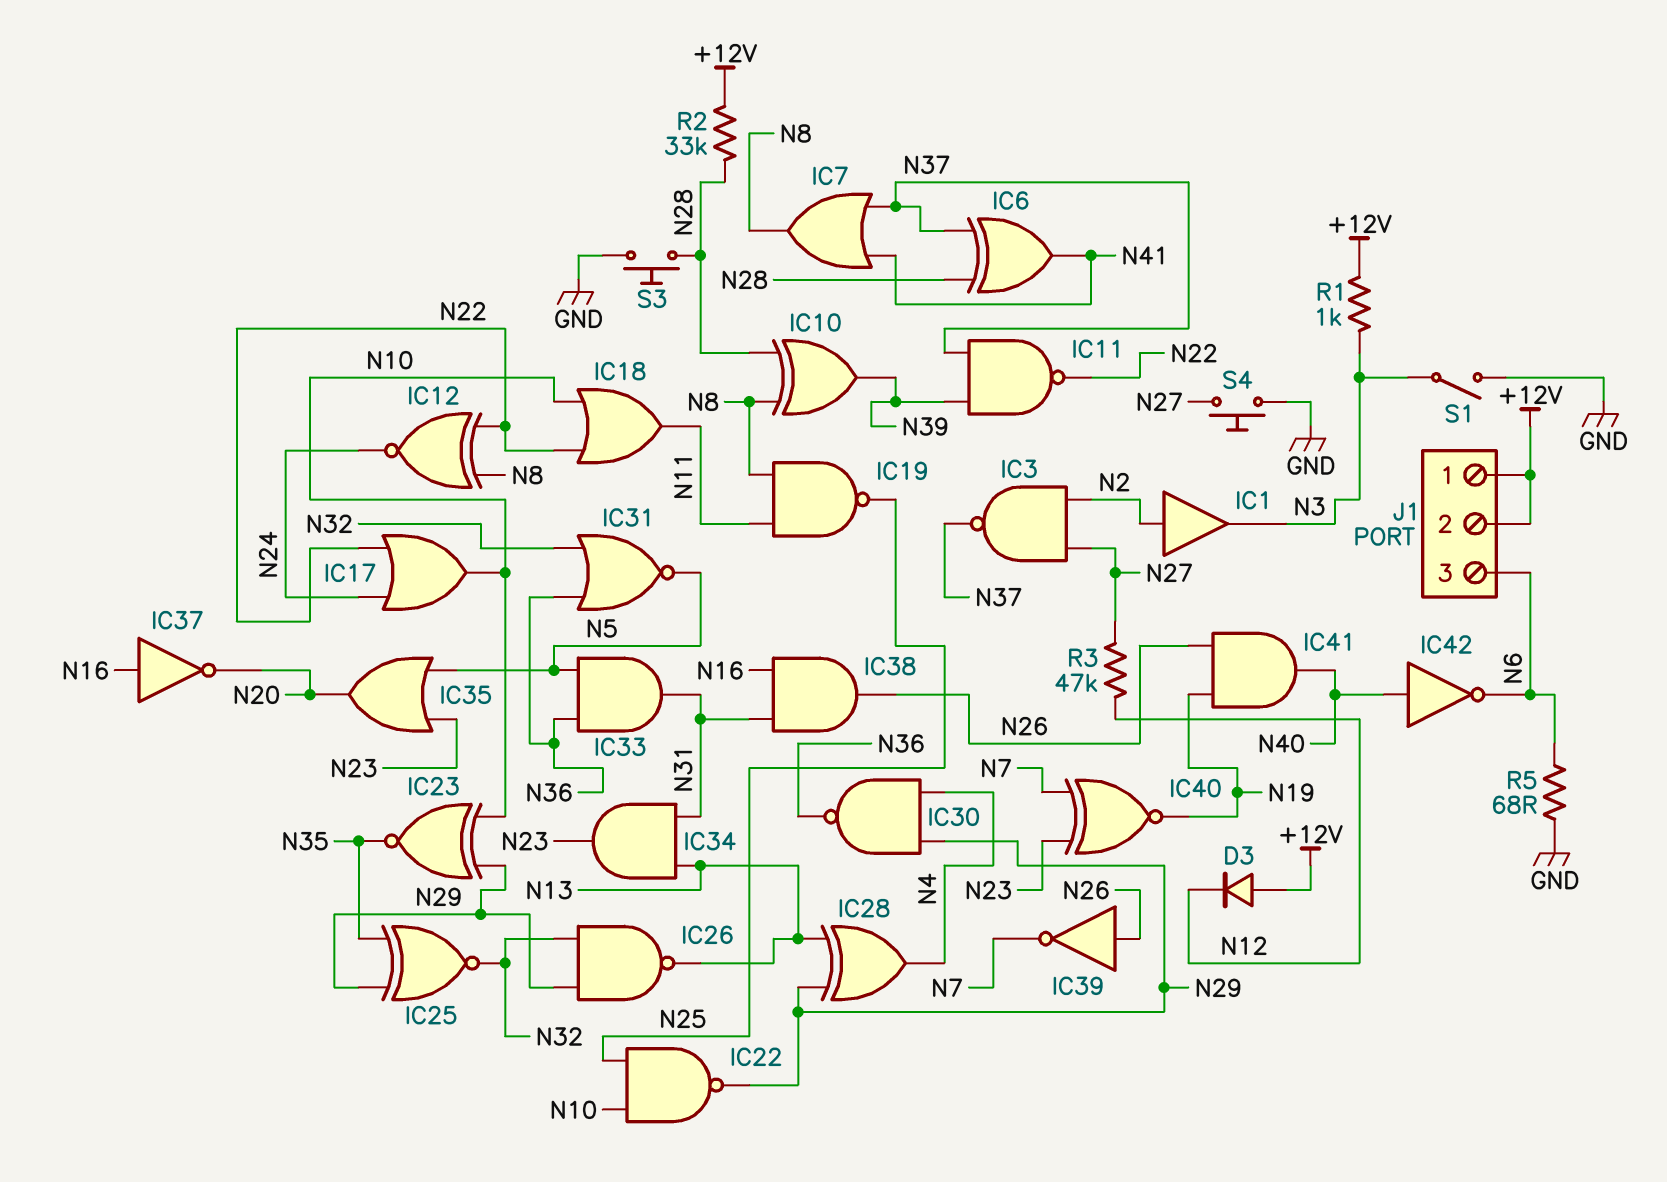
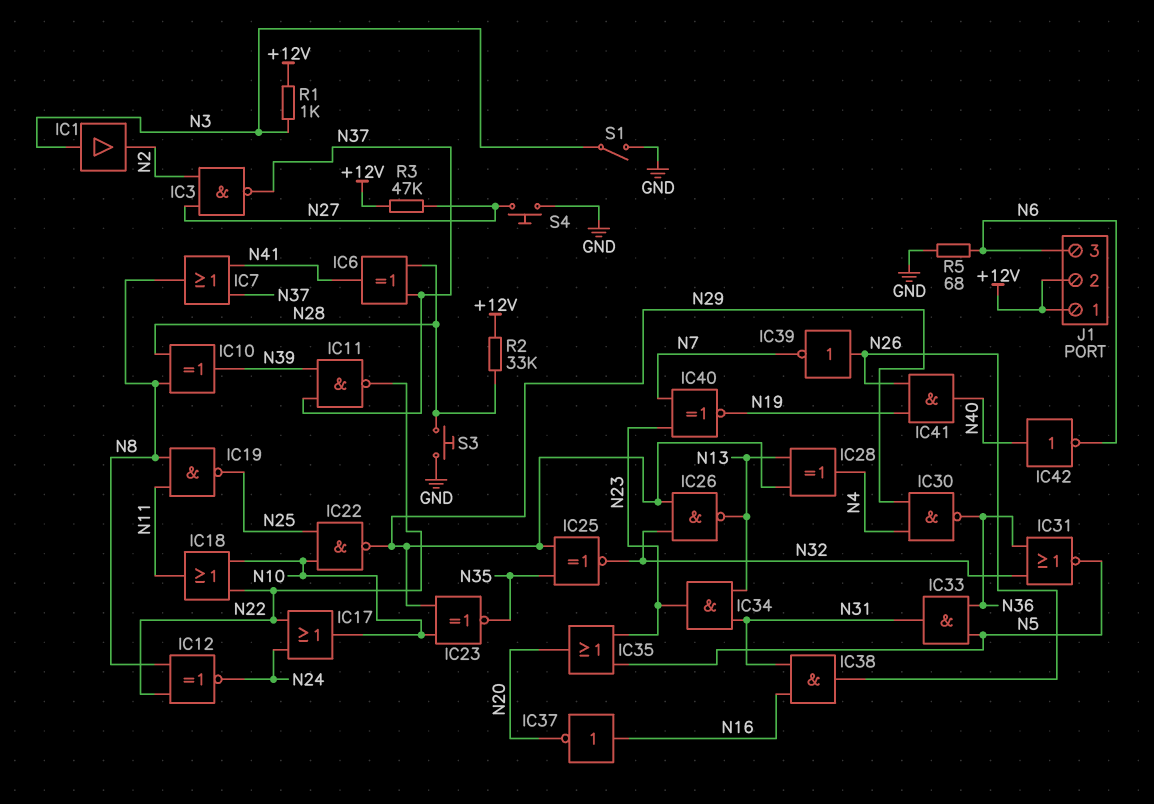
D3: diode (A +12V, K N12) -> none
IC1: buffer (in N2, out N3) -> buffer (in N3, out N2)
R3: 47k (N12, N27) -> 47k (+12V, N27)

